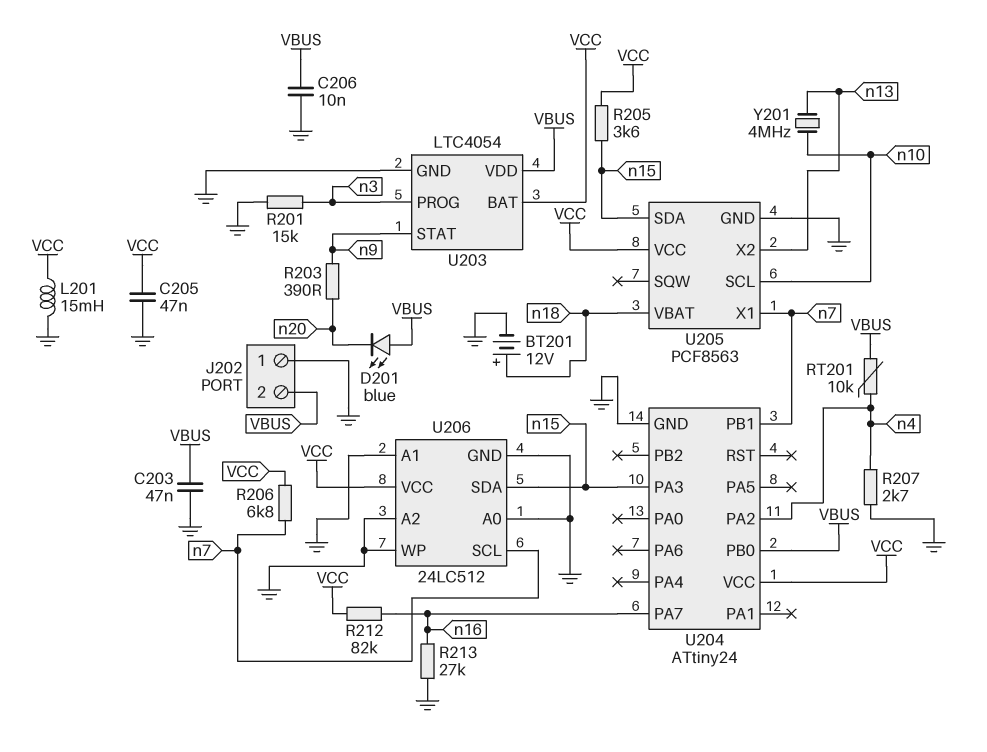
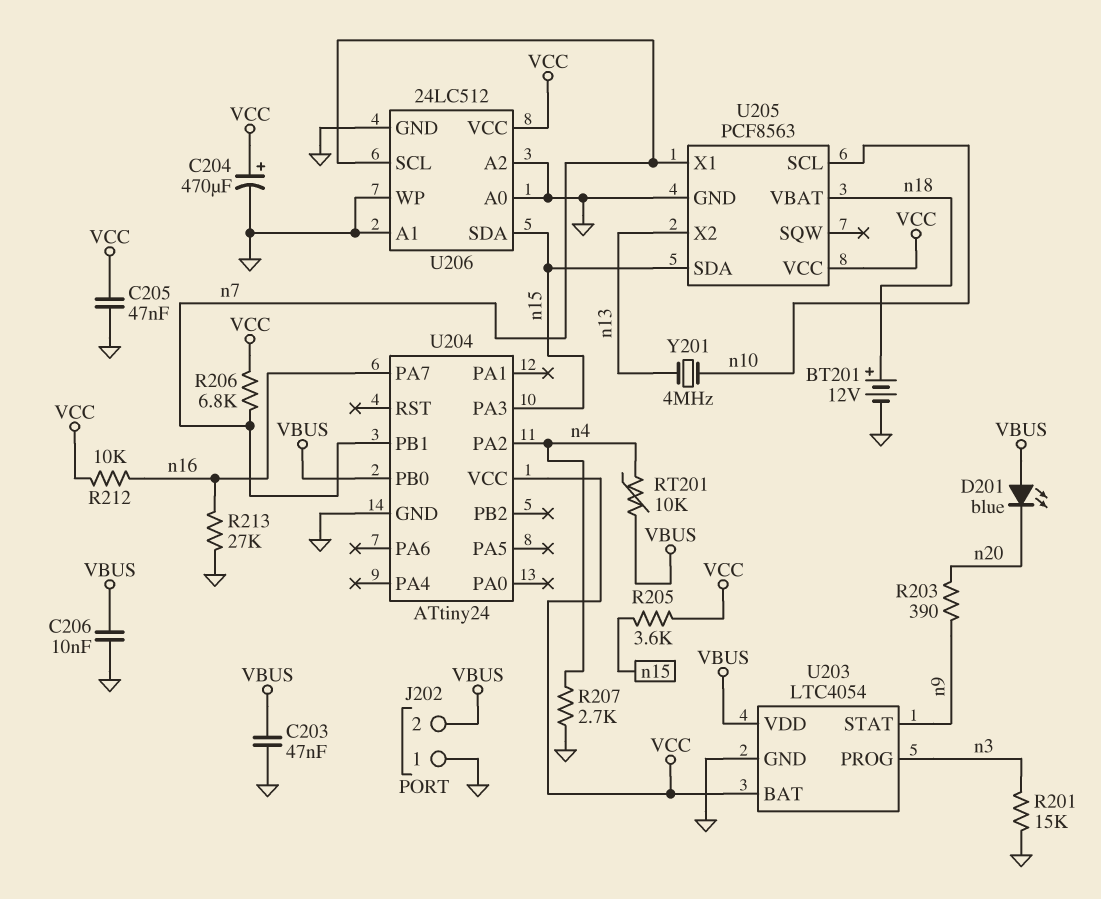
C204: none -> 470uF (plus VCC, minus GND)
L201: 15mH (GND, VCC) -> none
R212: 82k (VCC, n16) -> 10k (VCC, n16)

